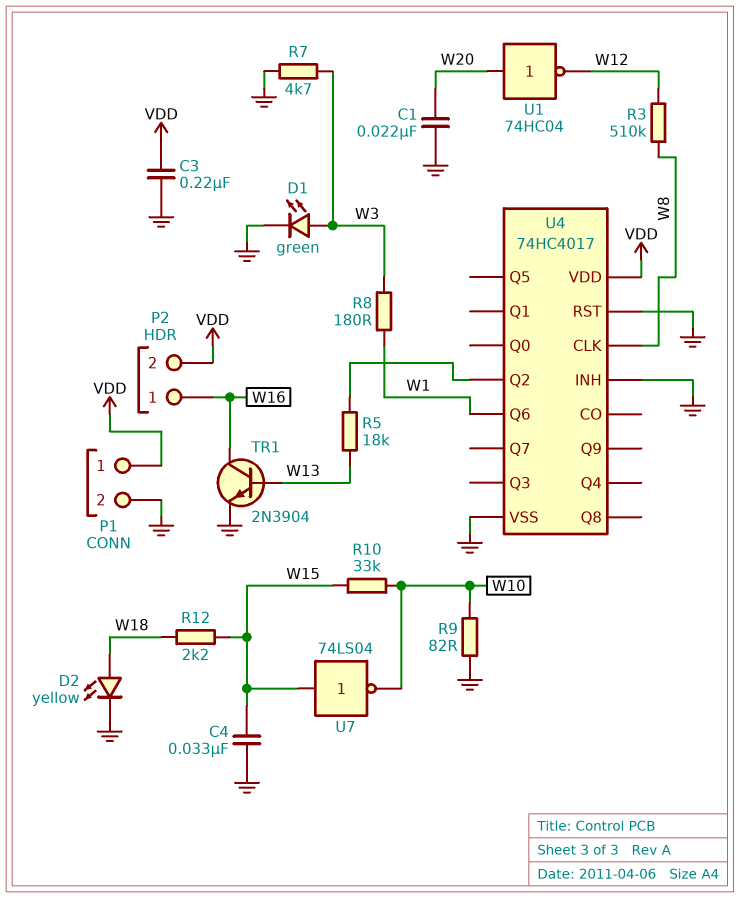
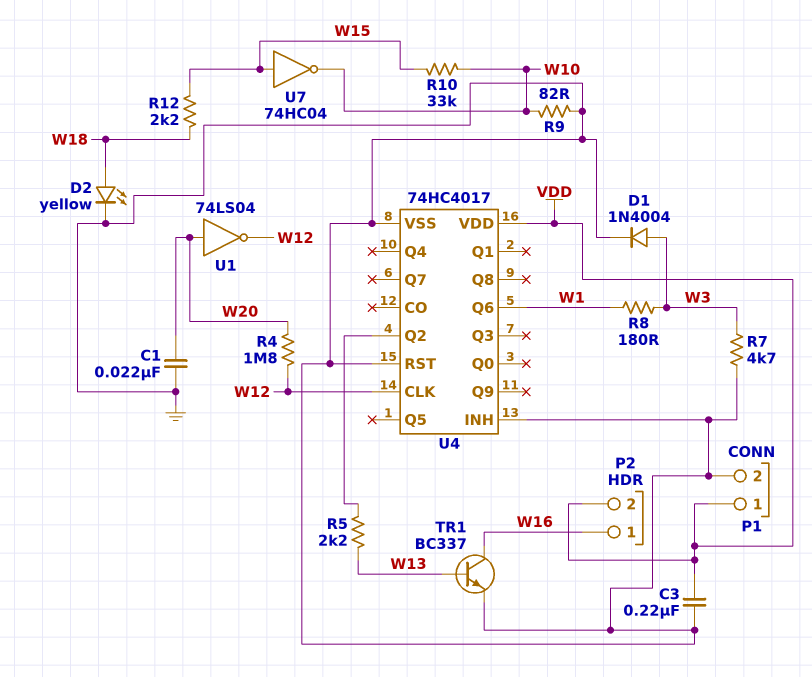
C4: 33nF (GND, W15) -> none
D1: LED green (A W3, K GND) -> diode 1N4004 (A W3, K GND)
R3: 510k (W8, W12) -> none
R4: none -> 1.8M (W12, W20)
R5: 18k (U4/Q2, W13) -> 2.2k (U4/Q2, W13)
TR1: NPN 2N3904 (B W13, C W16, E GND) -> NPN BC337 (B W13, C W16, E GND)
U1: NOT 74HC04 (in W20, out W12) -> NOT 74LS04 (in W20, out W12)
U4 pin CLK: W8 -> W12
U7: NOT 74LS04 (in W15, out W10) -> NOT 74HC04 (in W15, out W10)

